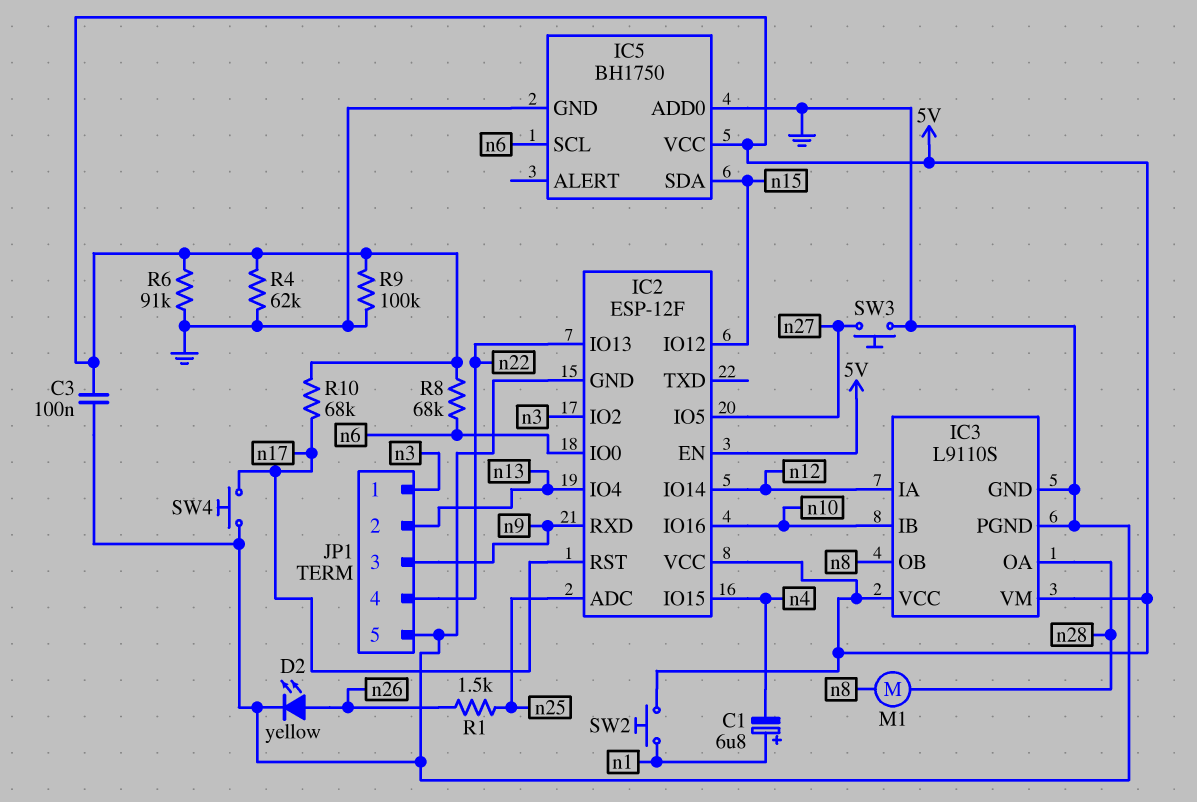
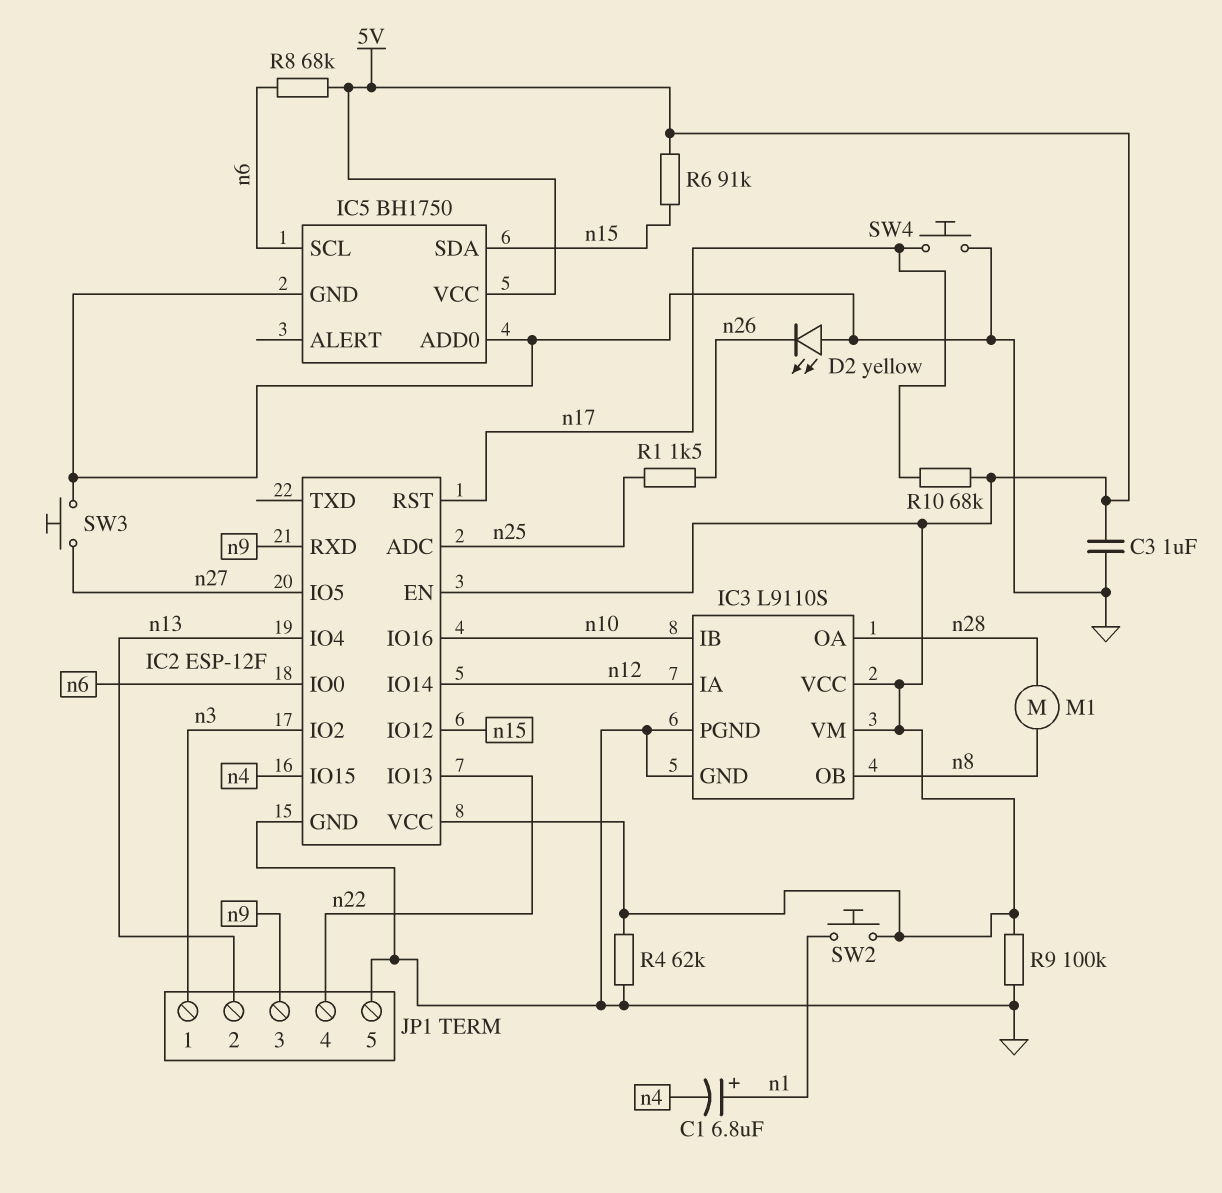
C3: 100nF (5V, GND) -> 1uF (5V, GND)
D2: LED yellow (A n26, K GND) -> LED yellow (A GND, K n26)
R6: 91k (5V, GND) -> 91k (5V, n15)

